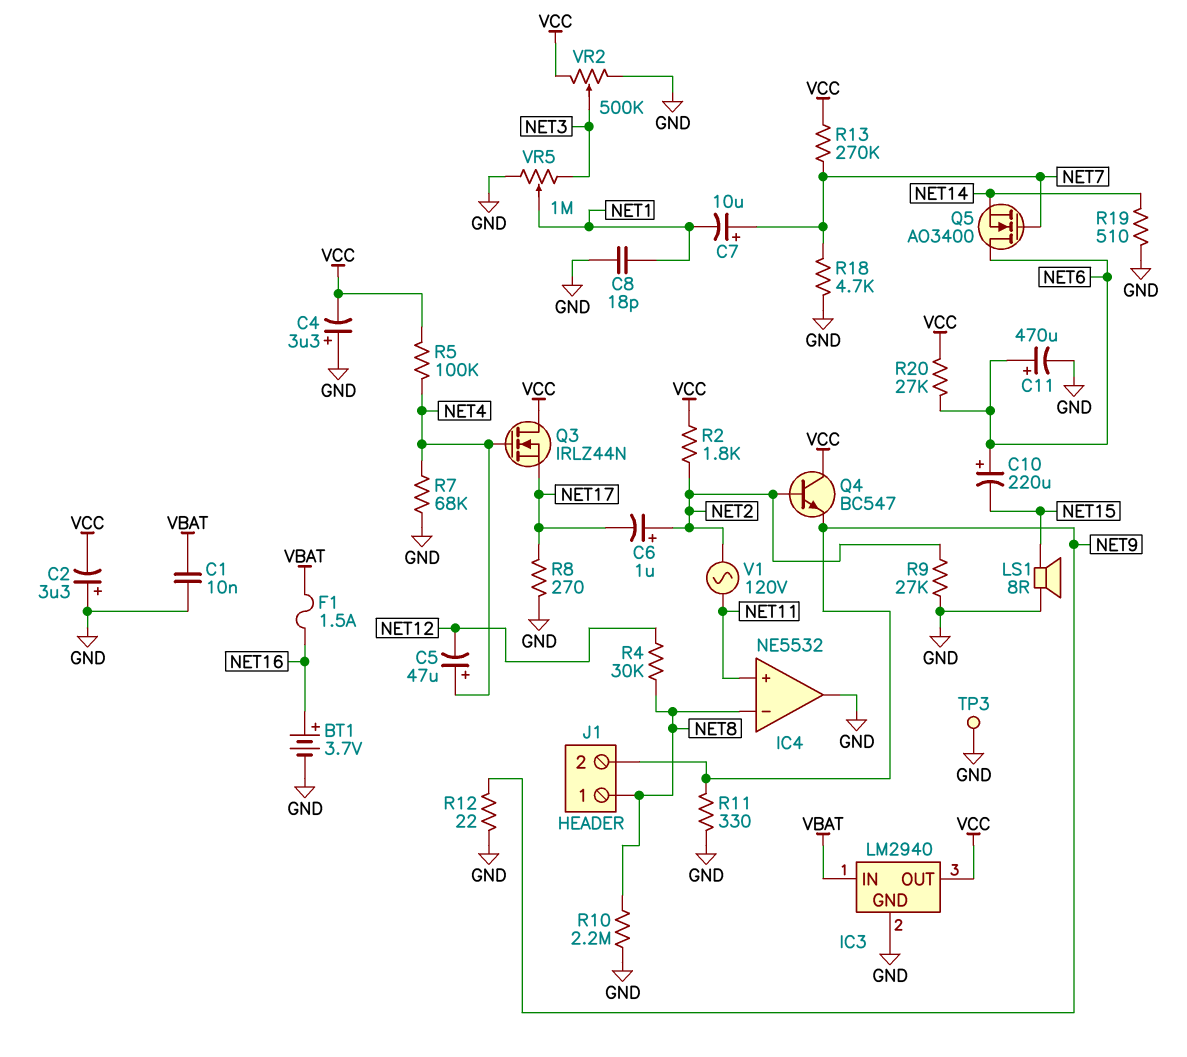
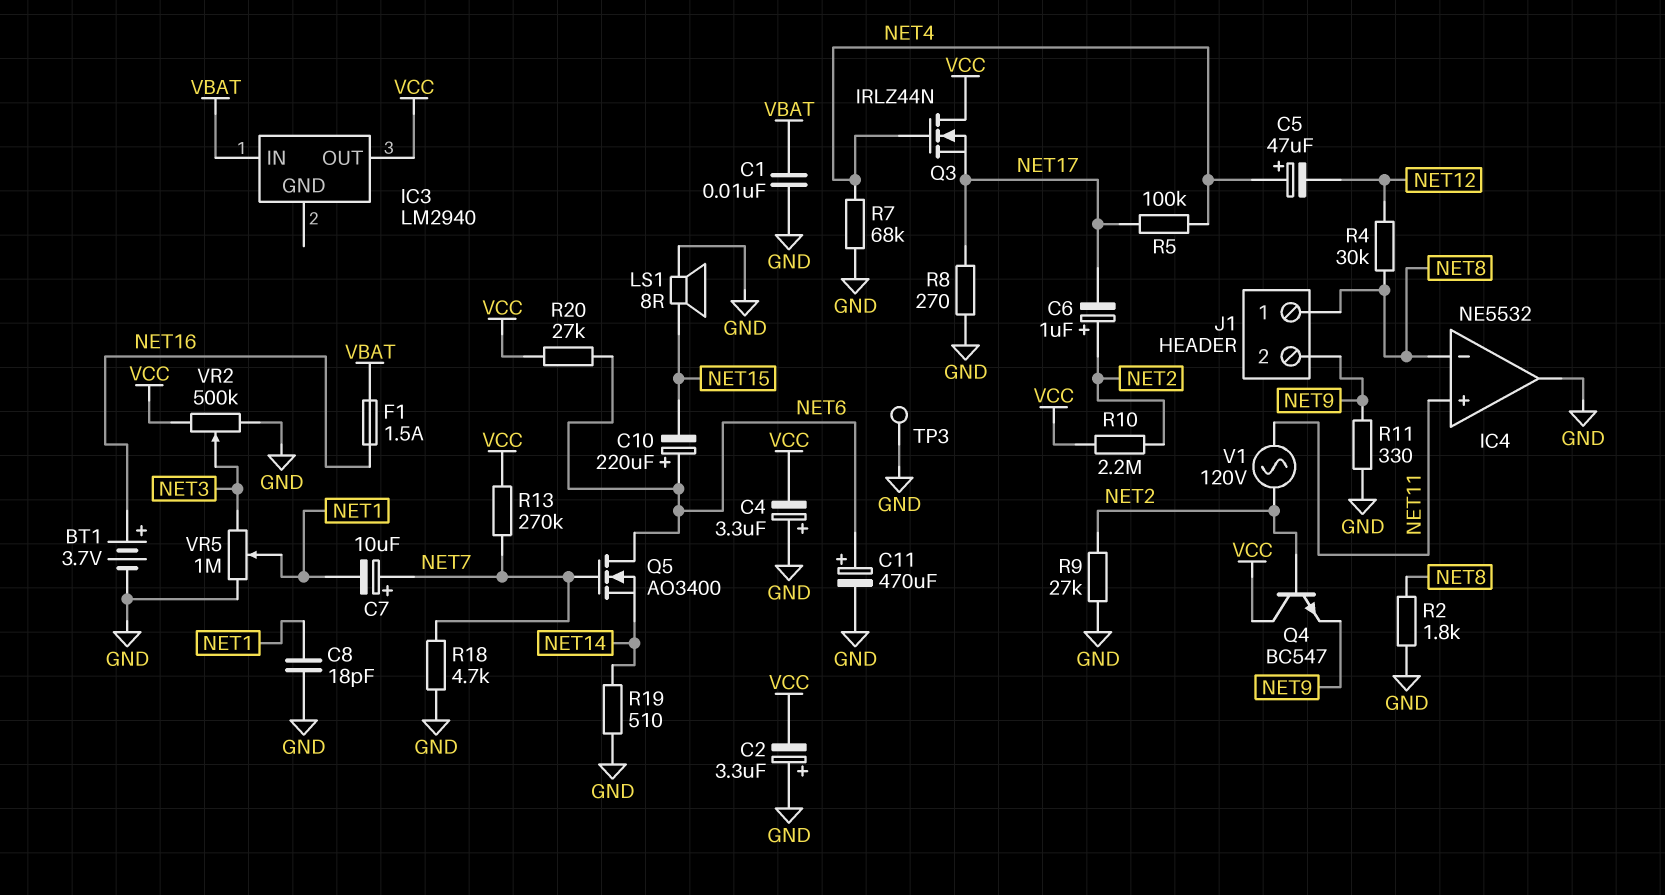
IC3 pin GND: GND -> none
R2: 1.8k (NET2, VCC) -> 1.8k (GND, NET8)
R5: 100k (NET4, VCC) -> 100k (NET4, NET17)
R10: 2.2M (GND, NET8) -> 2.2M (NET2, VCC)
R12: 22 (GND, NET9) -> none

